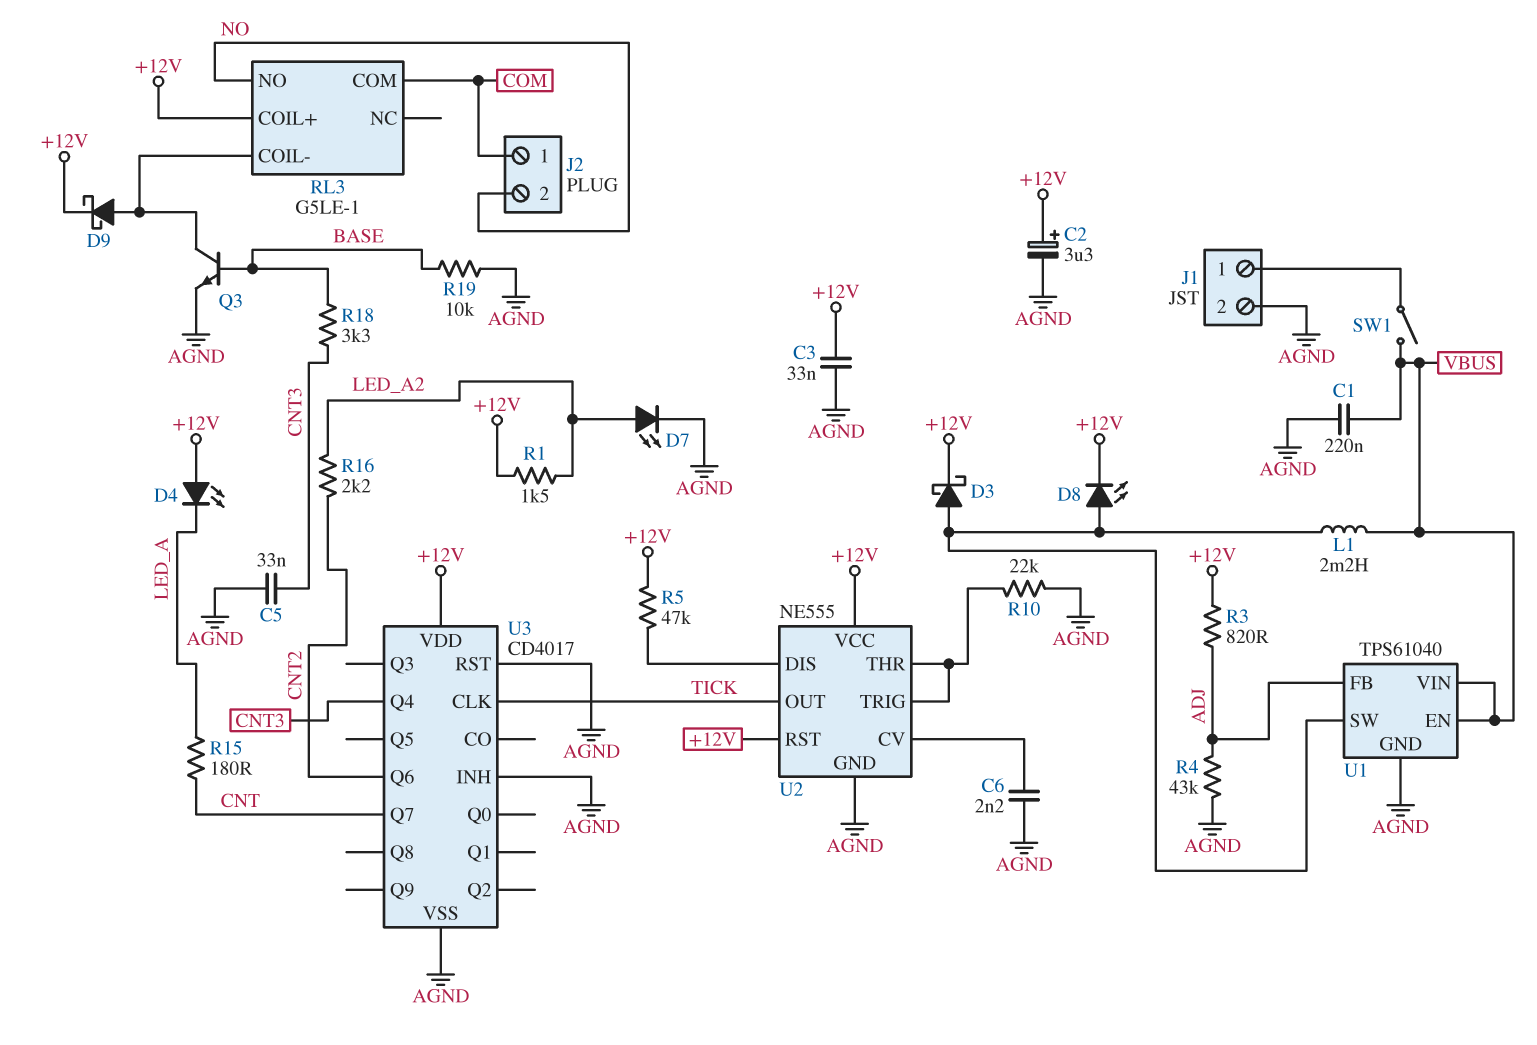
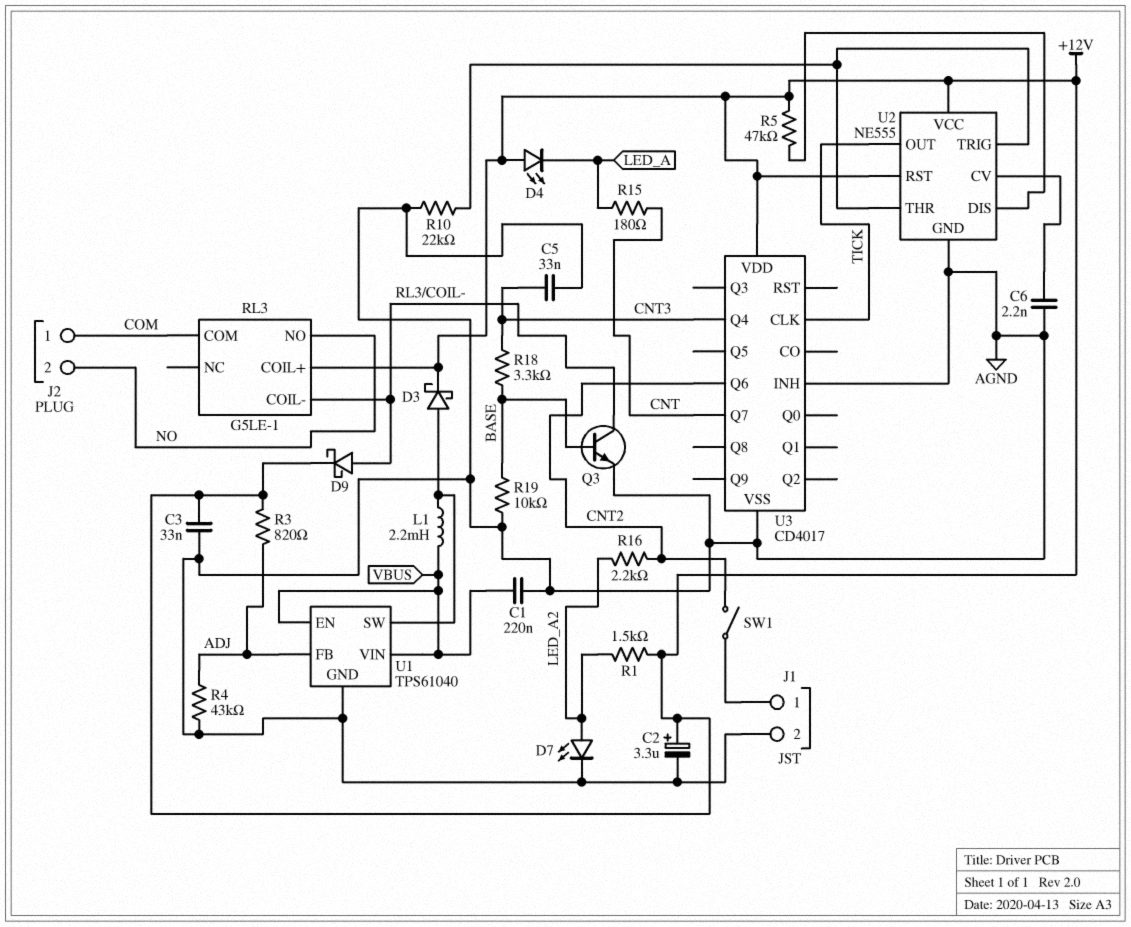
D8: LED (A U1/SW, K +12V) -> none
SW1: switch (J1/1, VBUS) -> switch (CNT2, J1/1)
U3 pin RST: AGND -> none

